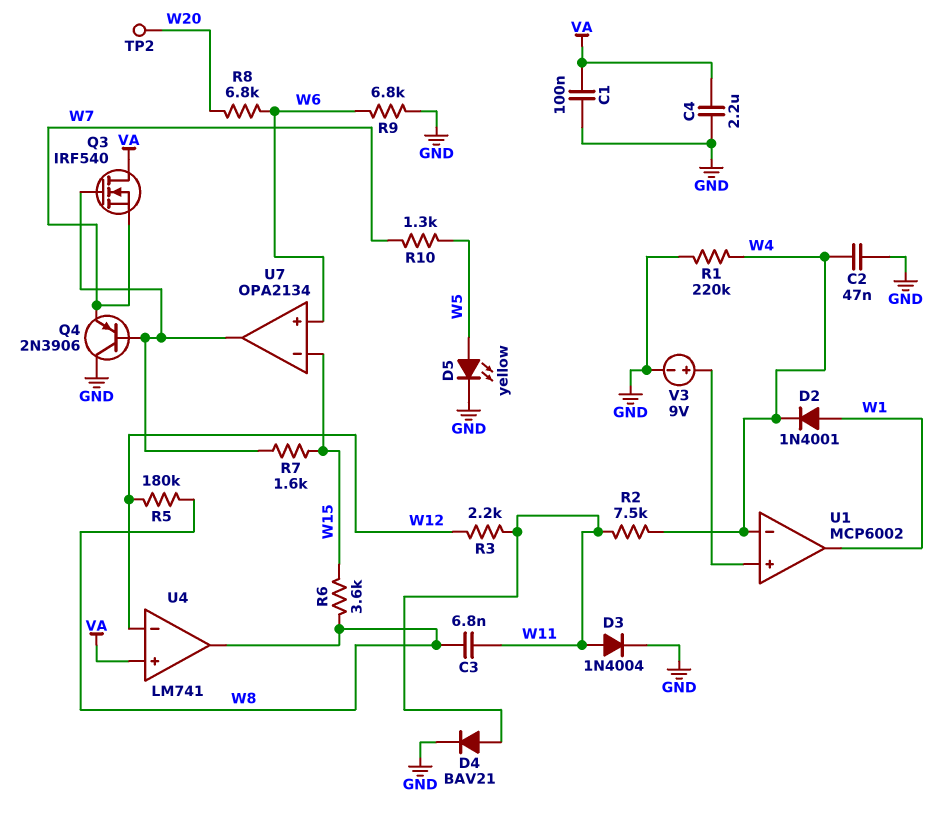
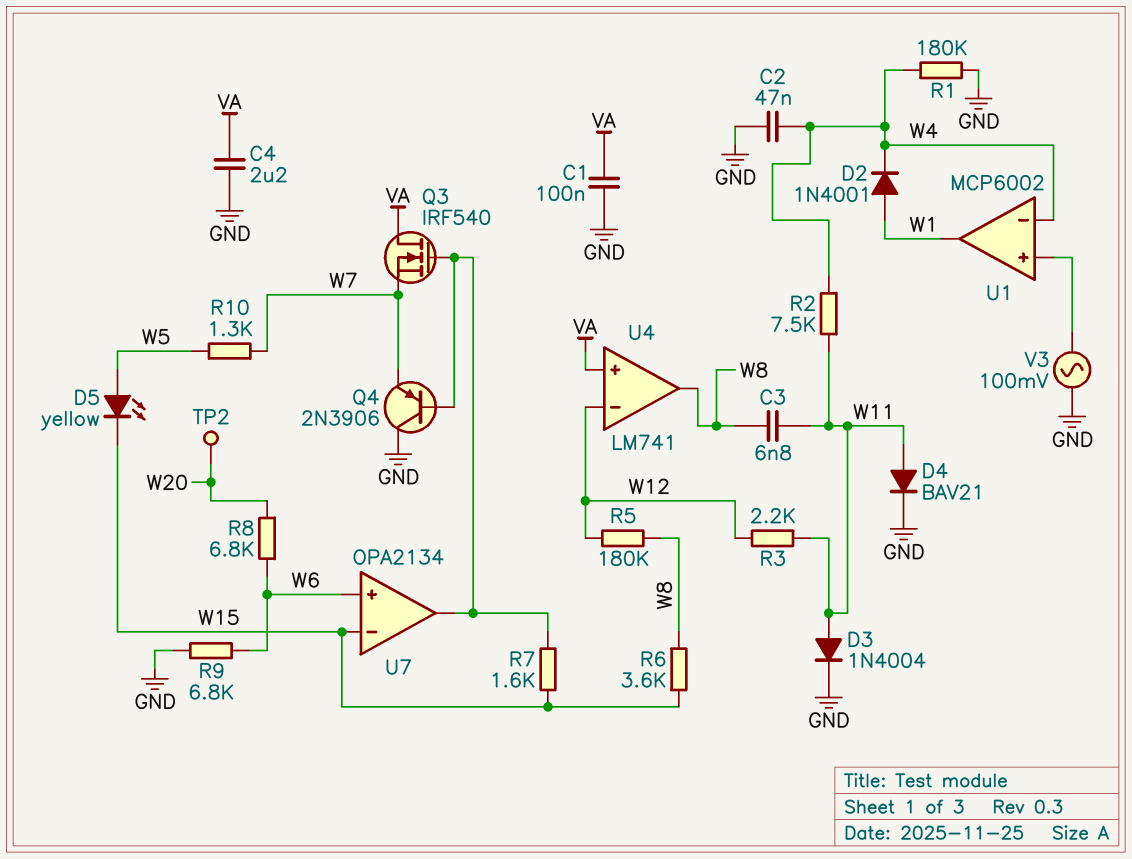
D5: LED yellow (A W5, K GND) -> LED yellow (A W5, K W15)
R1: 220k (GND, W4) -> 180k (GND, W4)
V3: 9V (plus U1/in+, minus GND) -> AC 100mV (GND, U1/in+)

